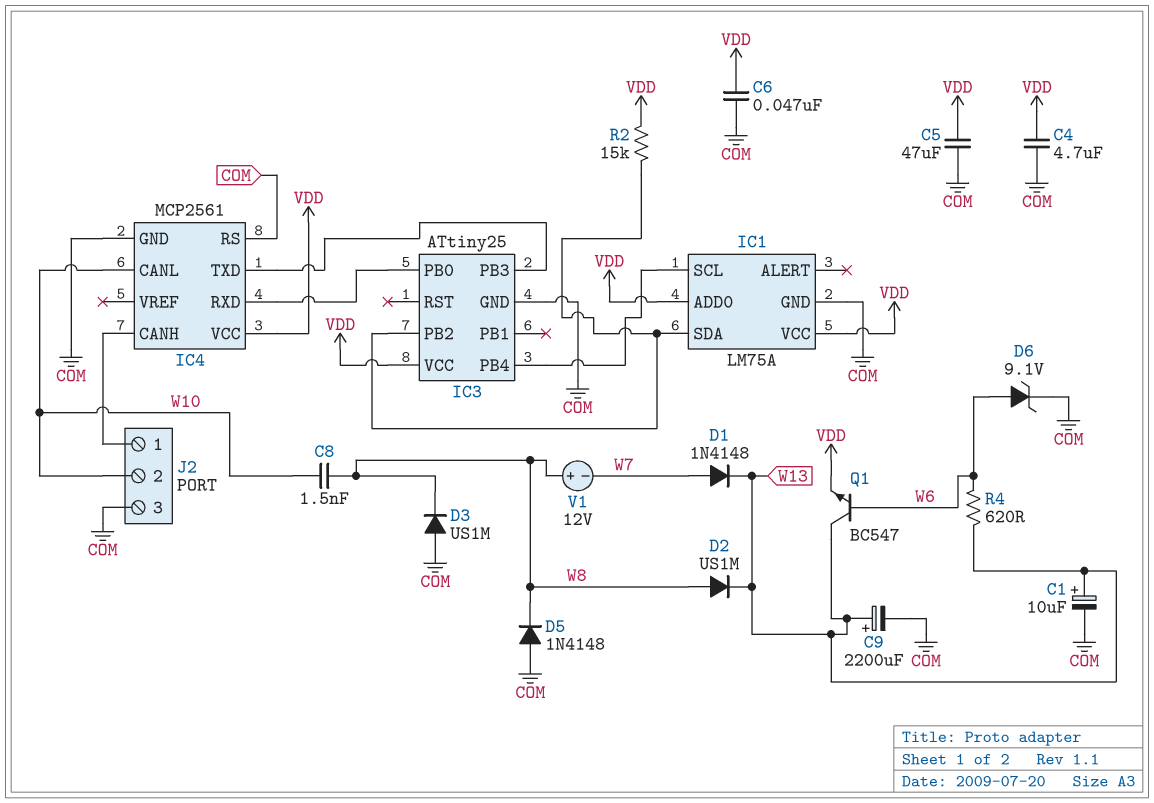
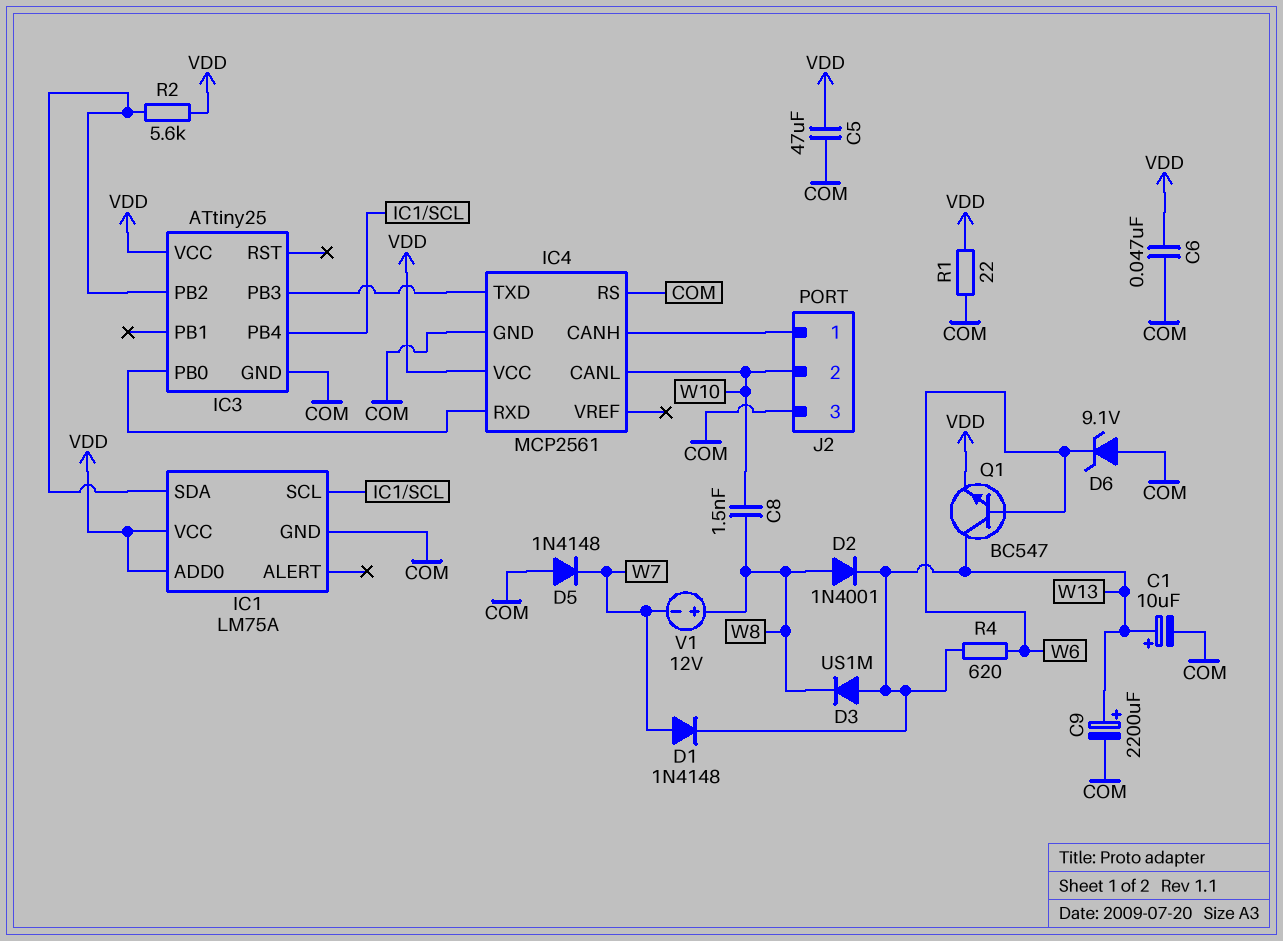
C4: 4.7uF (COM, VDD) -> none
D2: diode US1M (A W8, K W13) -> diode 1N4001 (A W8, K W13)
D3: diode US1M (A COM, K W8) -> diode US1M (A W13, K W8)
D5: diode 1N4148 (A COM, K W8) -> diode 1N4148 (A COM, K W7)
D6: zener 9.1V (A W6, K COM) -> zener 9.1V (A COM, K W6)
R1: none -> 22 (COM, VDD)
R2: 15k (IC1/SDA, VDD) -> 5.6k (IC1/SDA, VDD)

